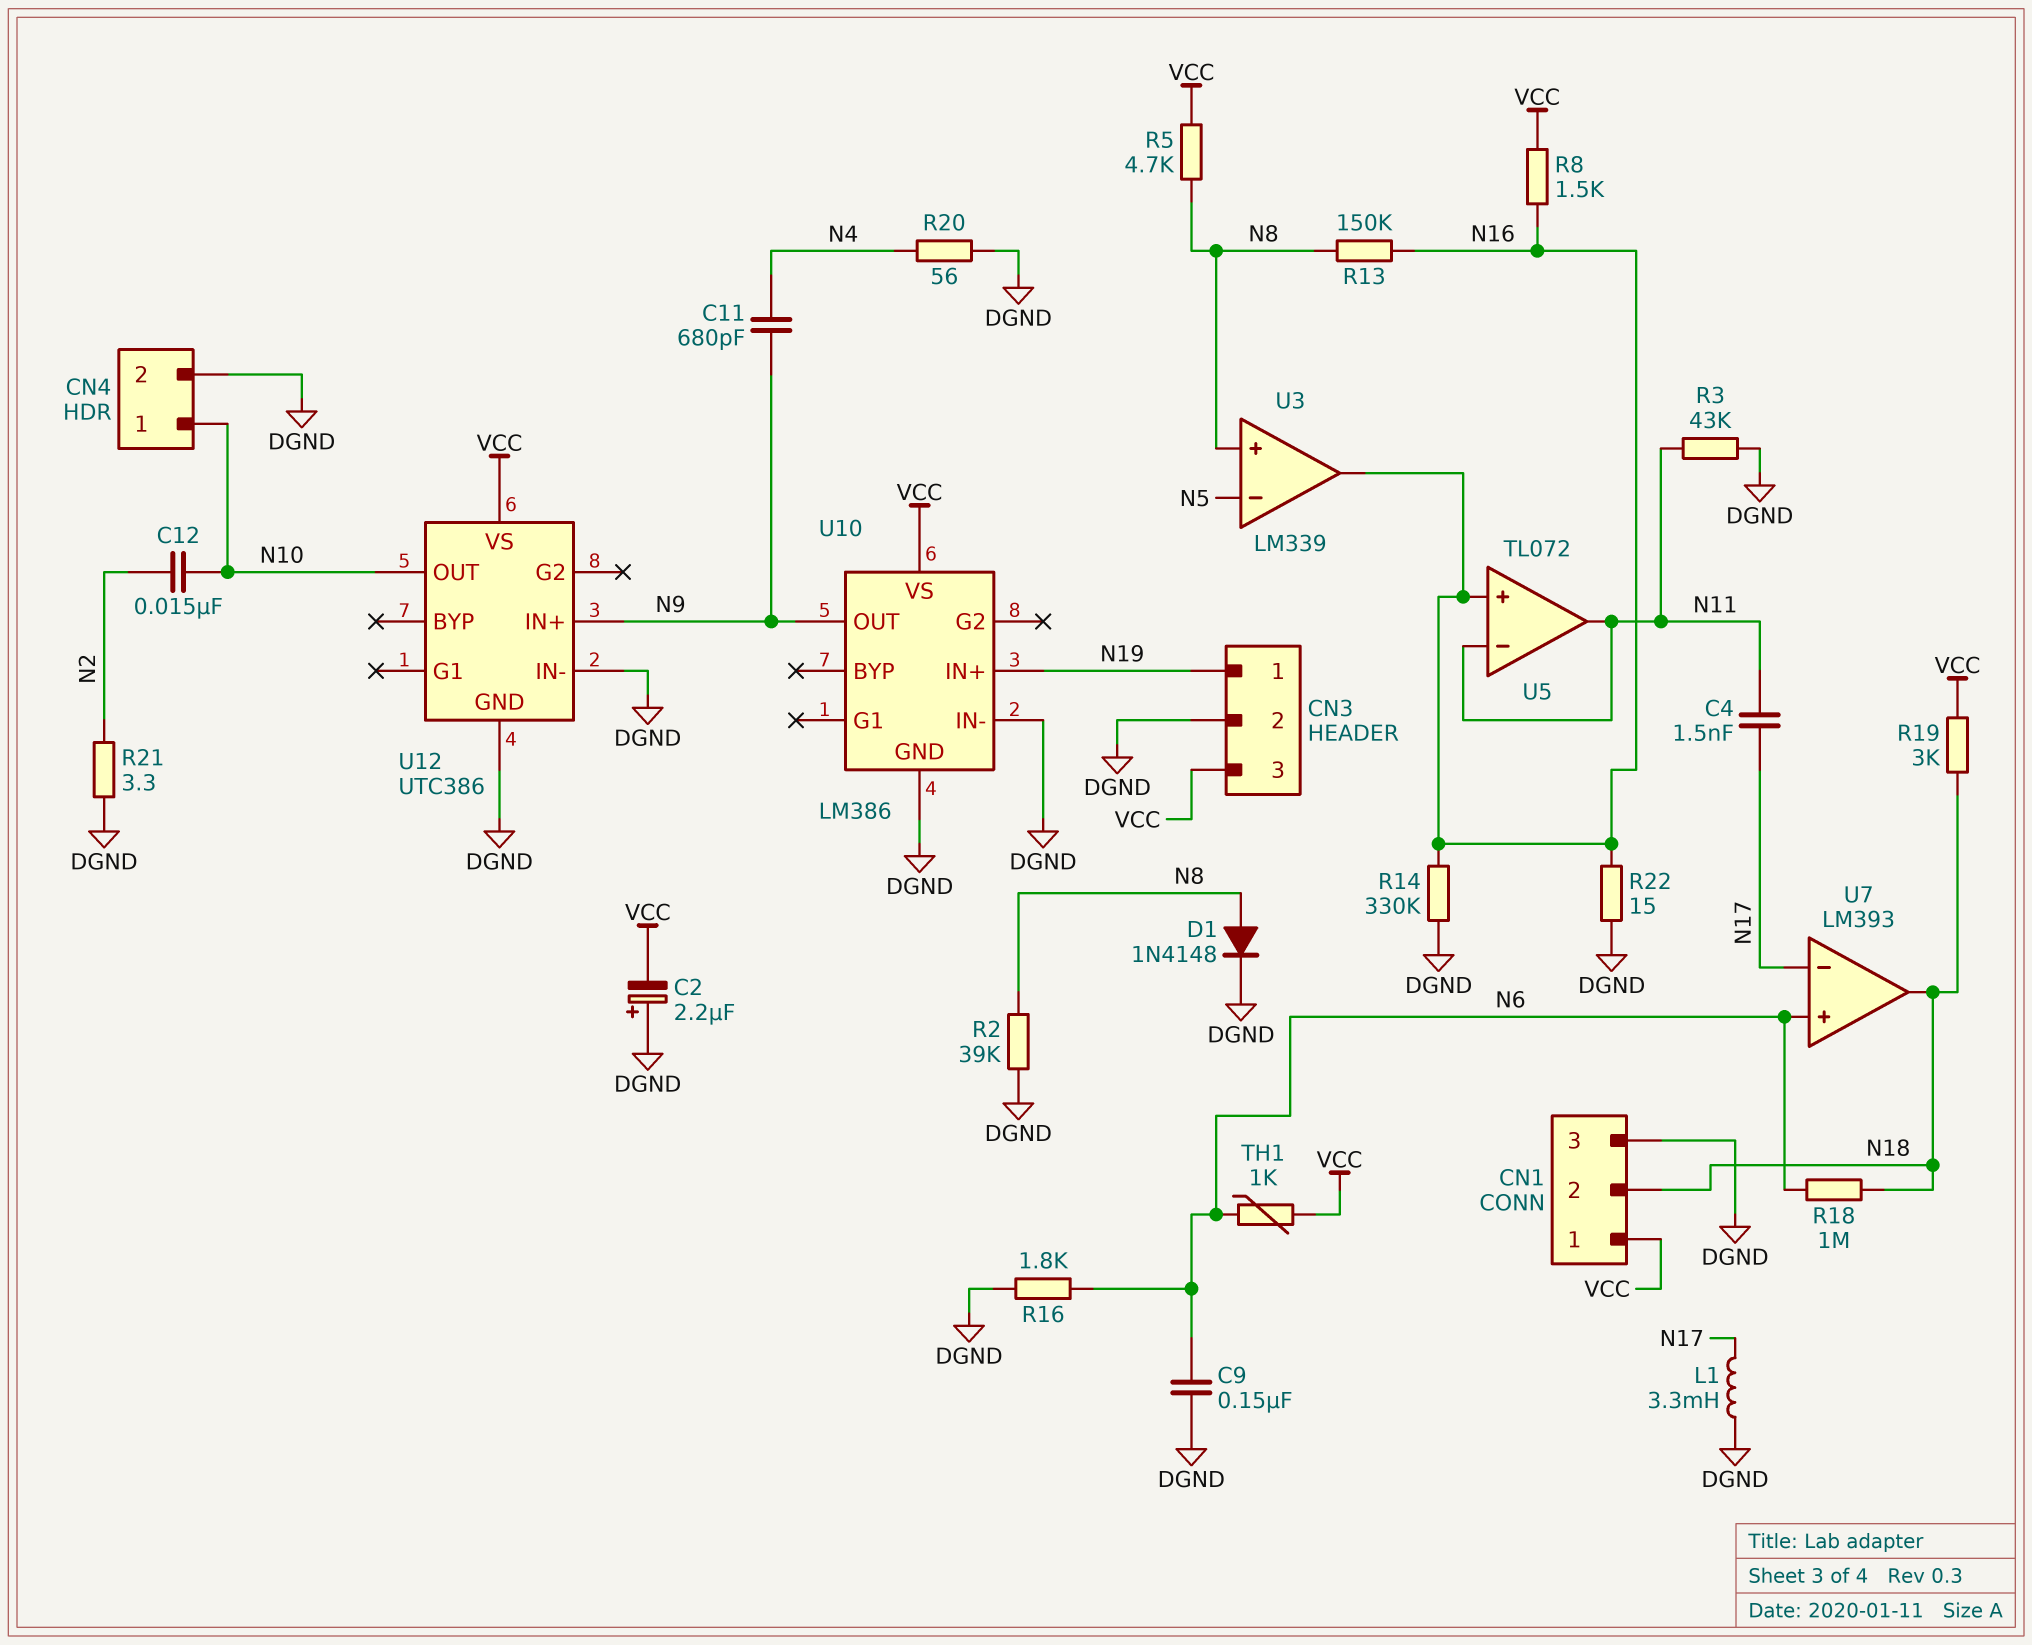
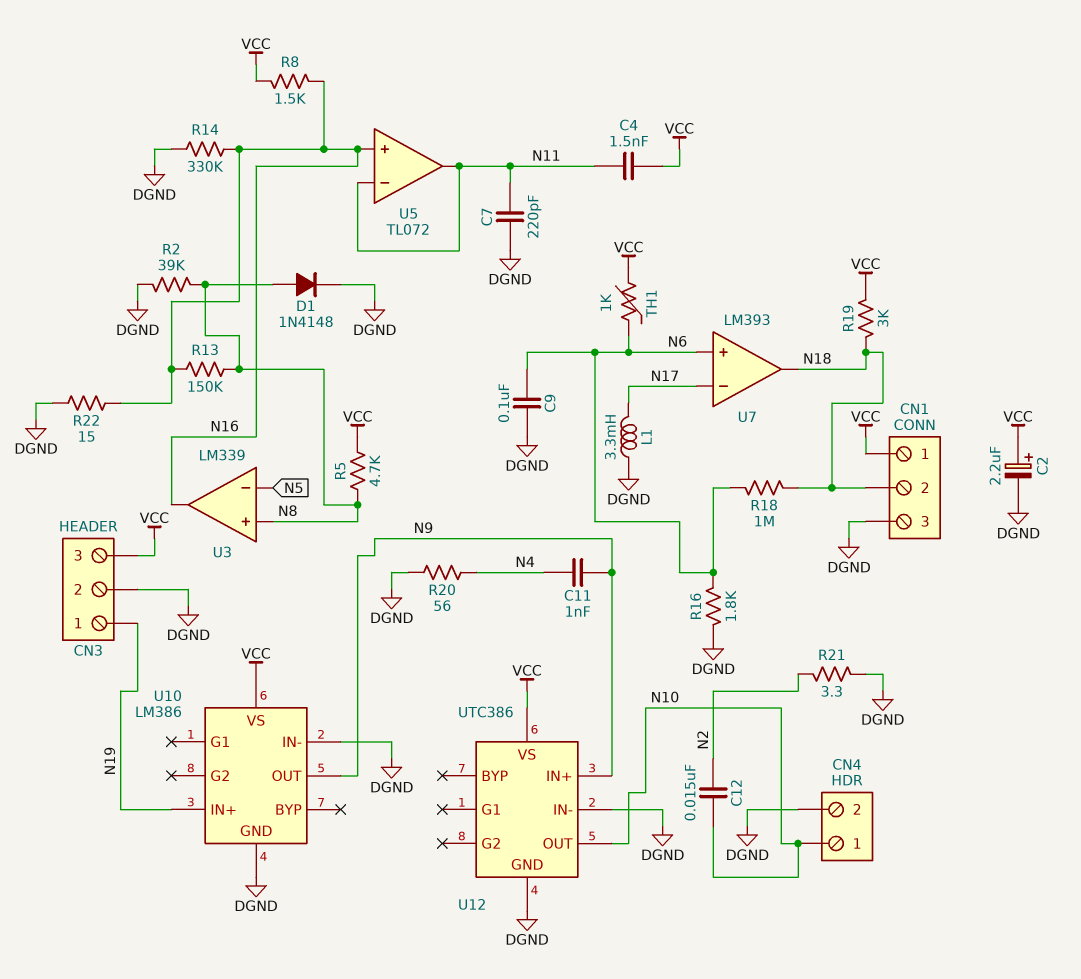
C2: 2.2uF (plus DGND, minus VCC) -> 2.2uF (plus VCC, minus DGND)
C4: 1.5nF (N11, N17) -> 1.5nF (N11, VCC)
C7: none -> 220pF (DGND, N11)
C9: 150nF (DGND, N6) -> 100nF (DGND, N6)
C11: 680pF (N4, N9) -> 1nF (N4, N9)
R3: 43k (DGND, N11) -> none

